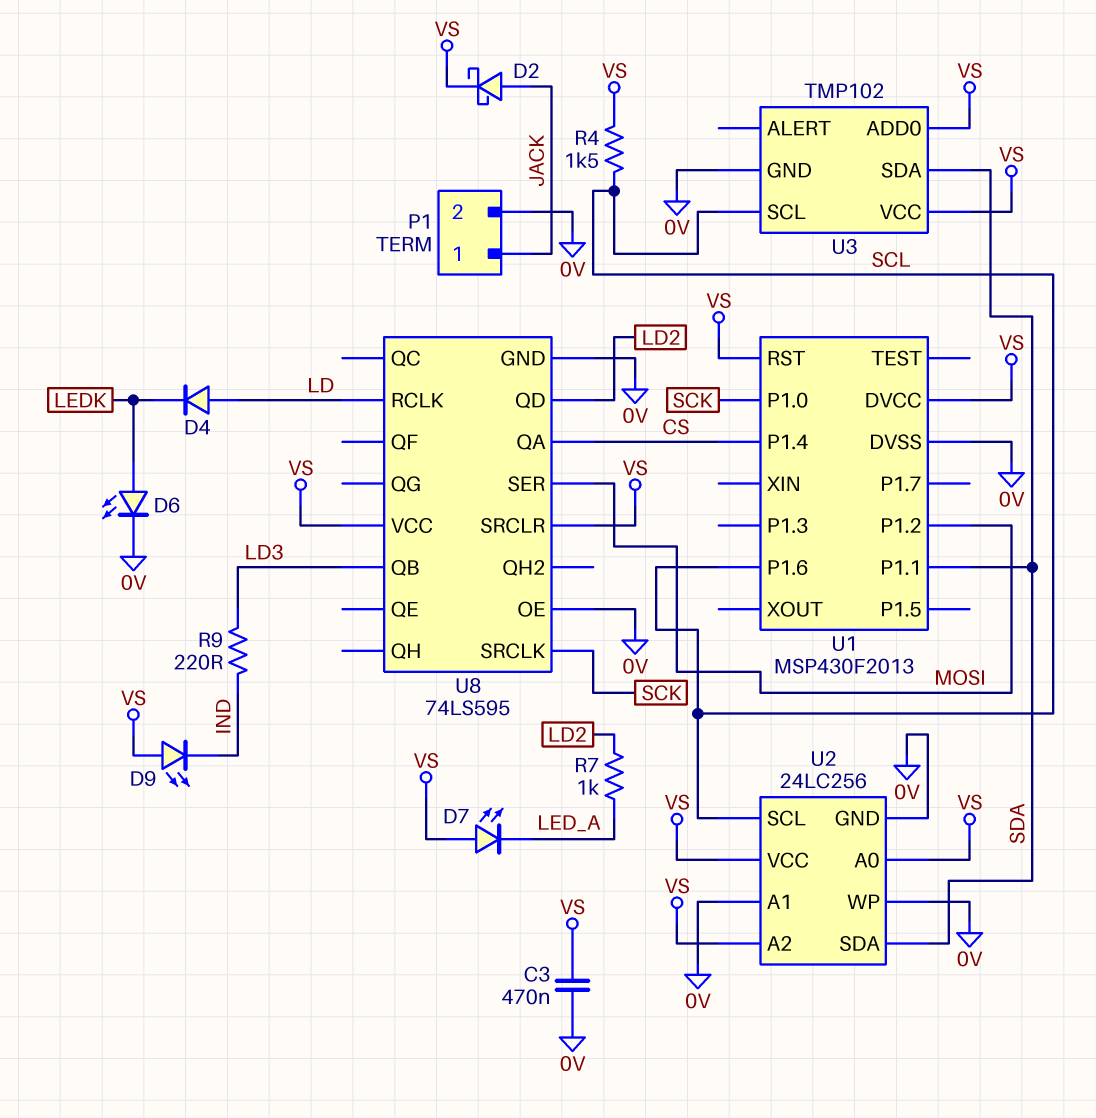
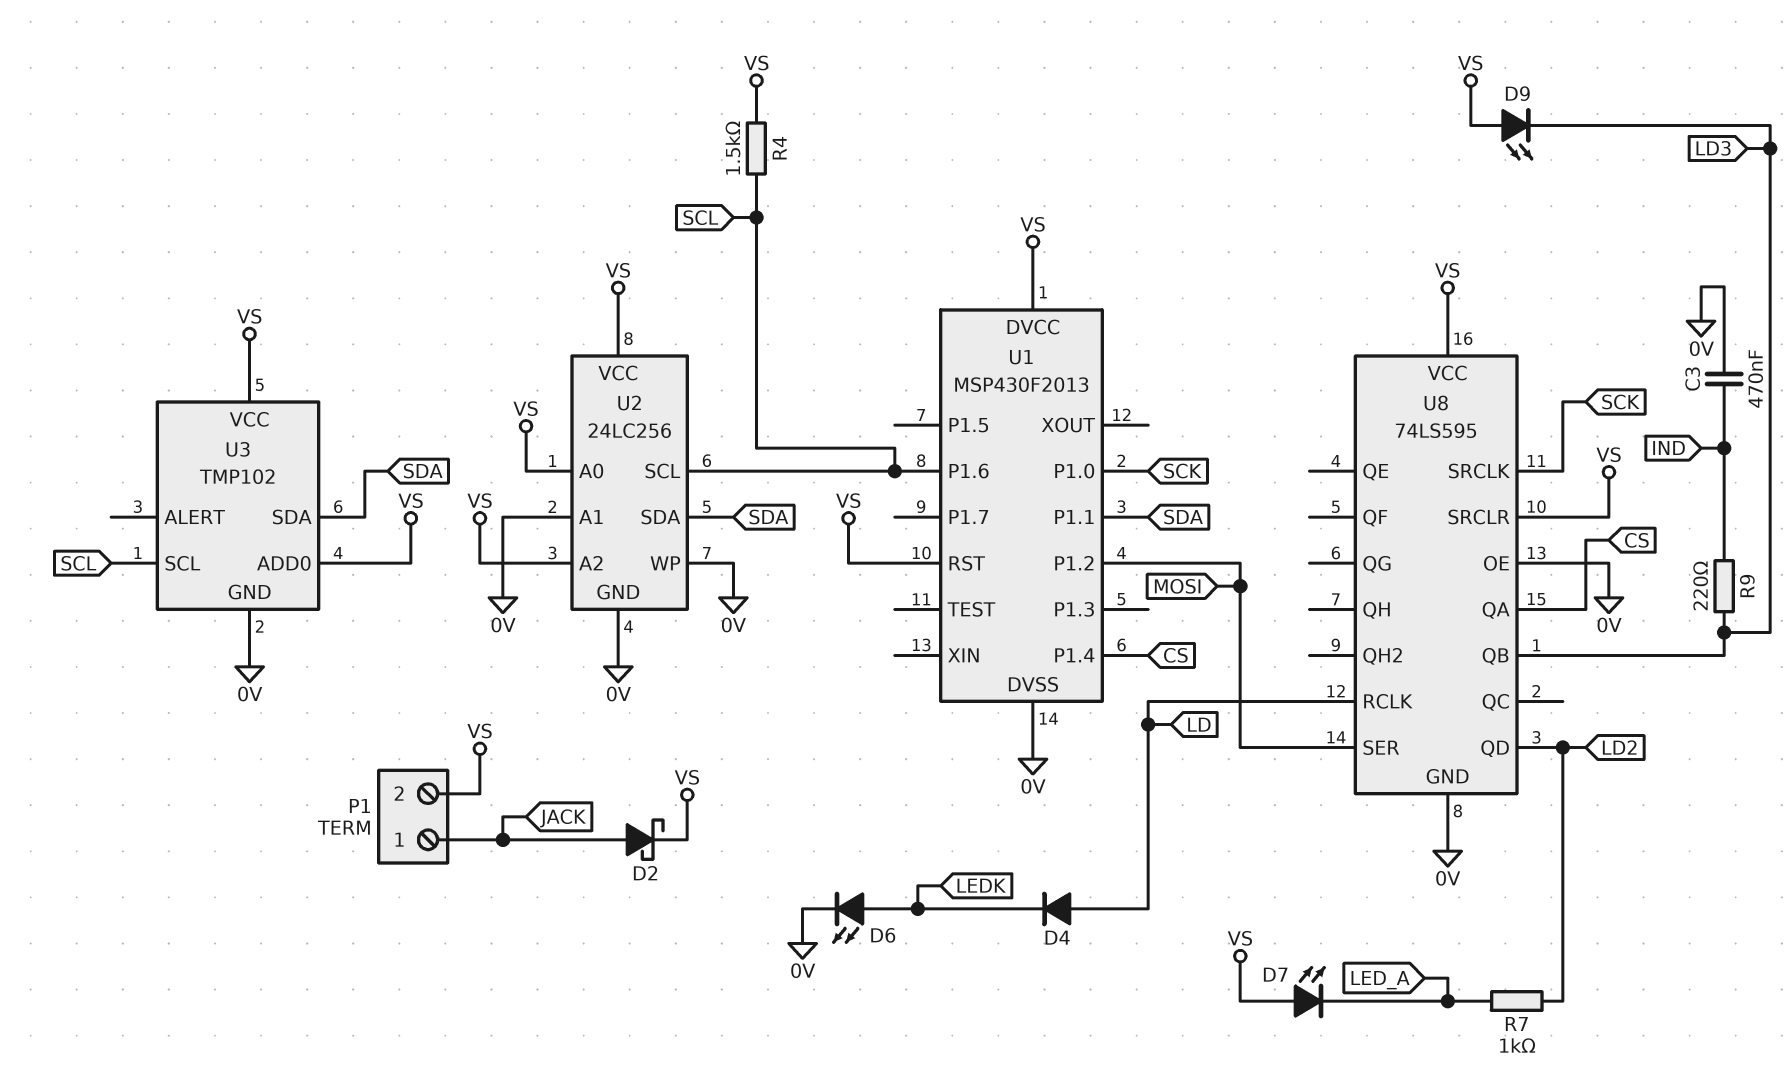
C3: 470nF (0V, VS) -> 470nF (0V, IND)
D9: LED (A VS, K IND) -> LED (A VS, K LD3)
P1 pin 2: 0V -> VS

